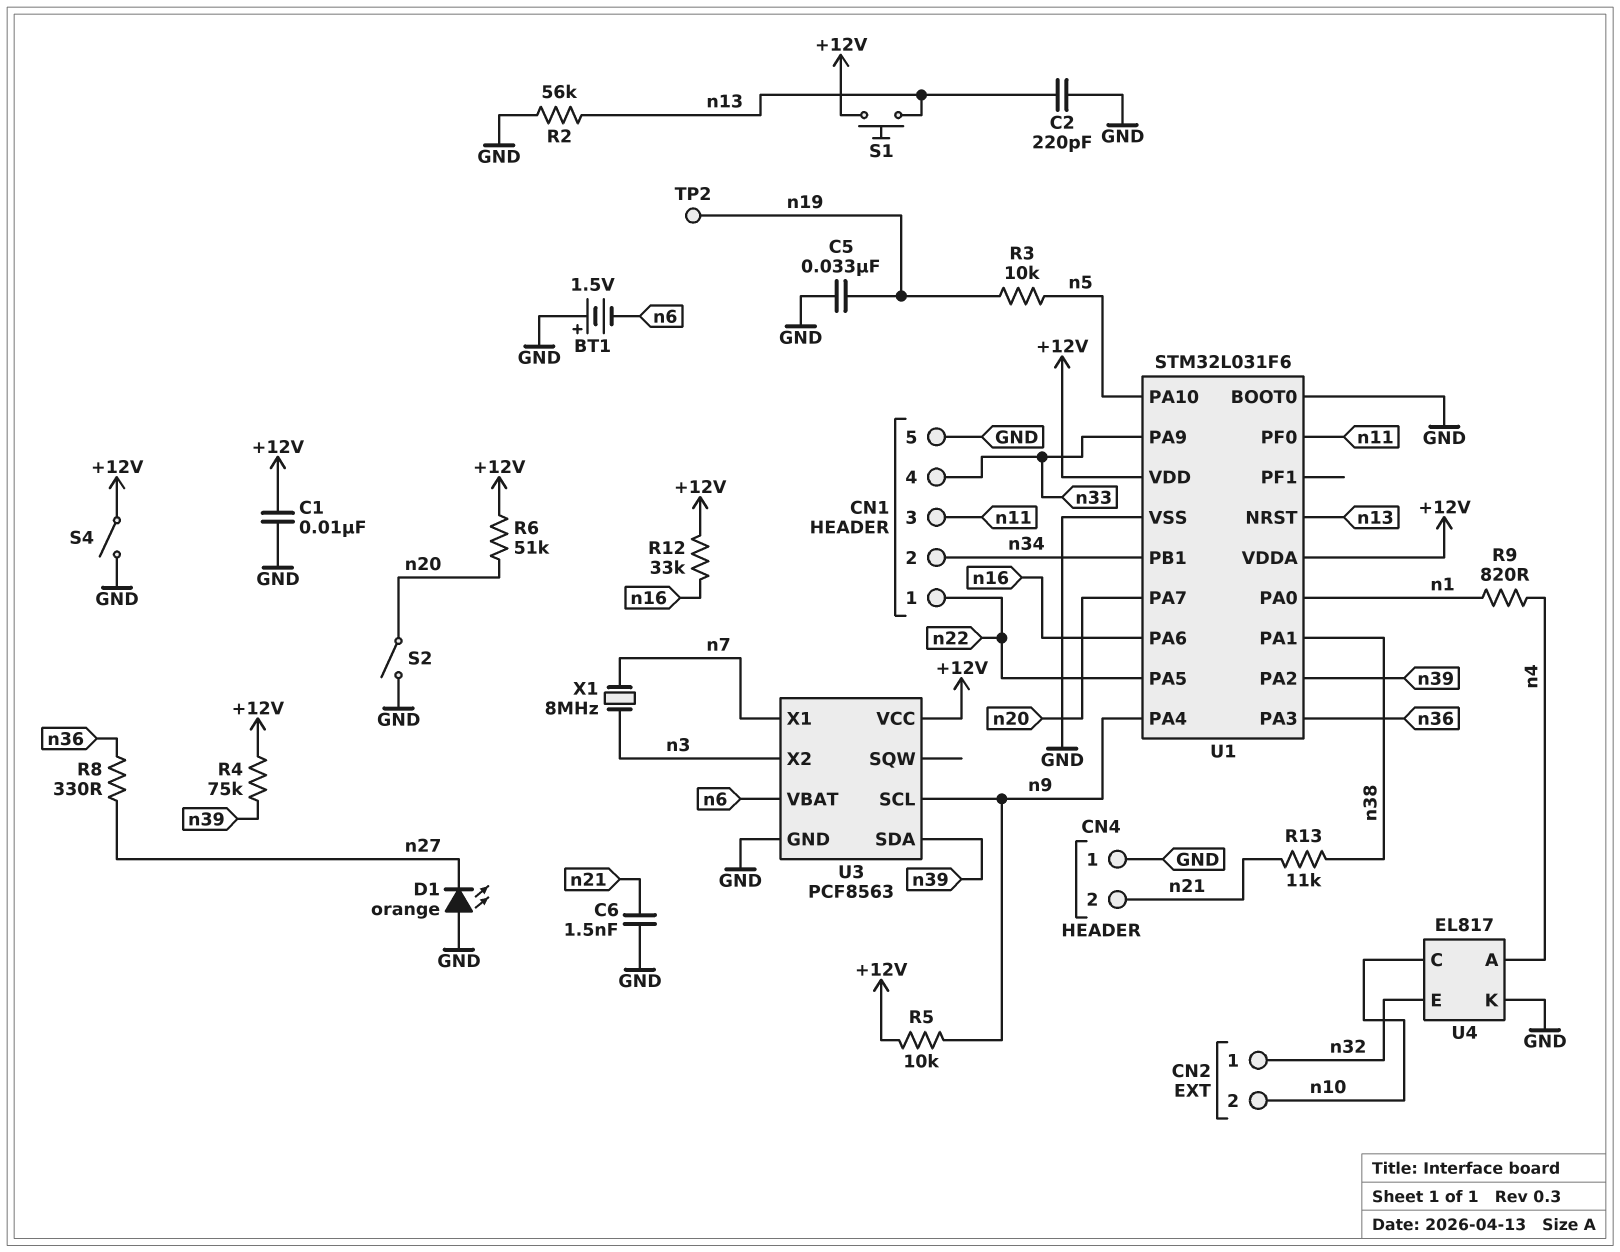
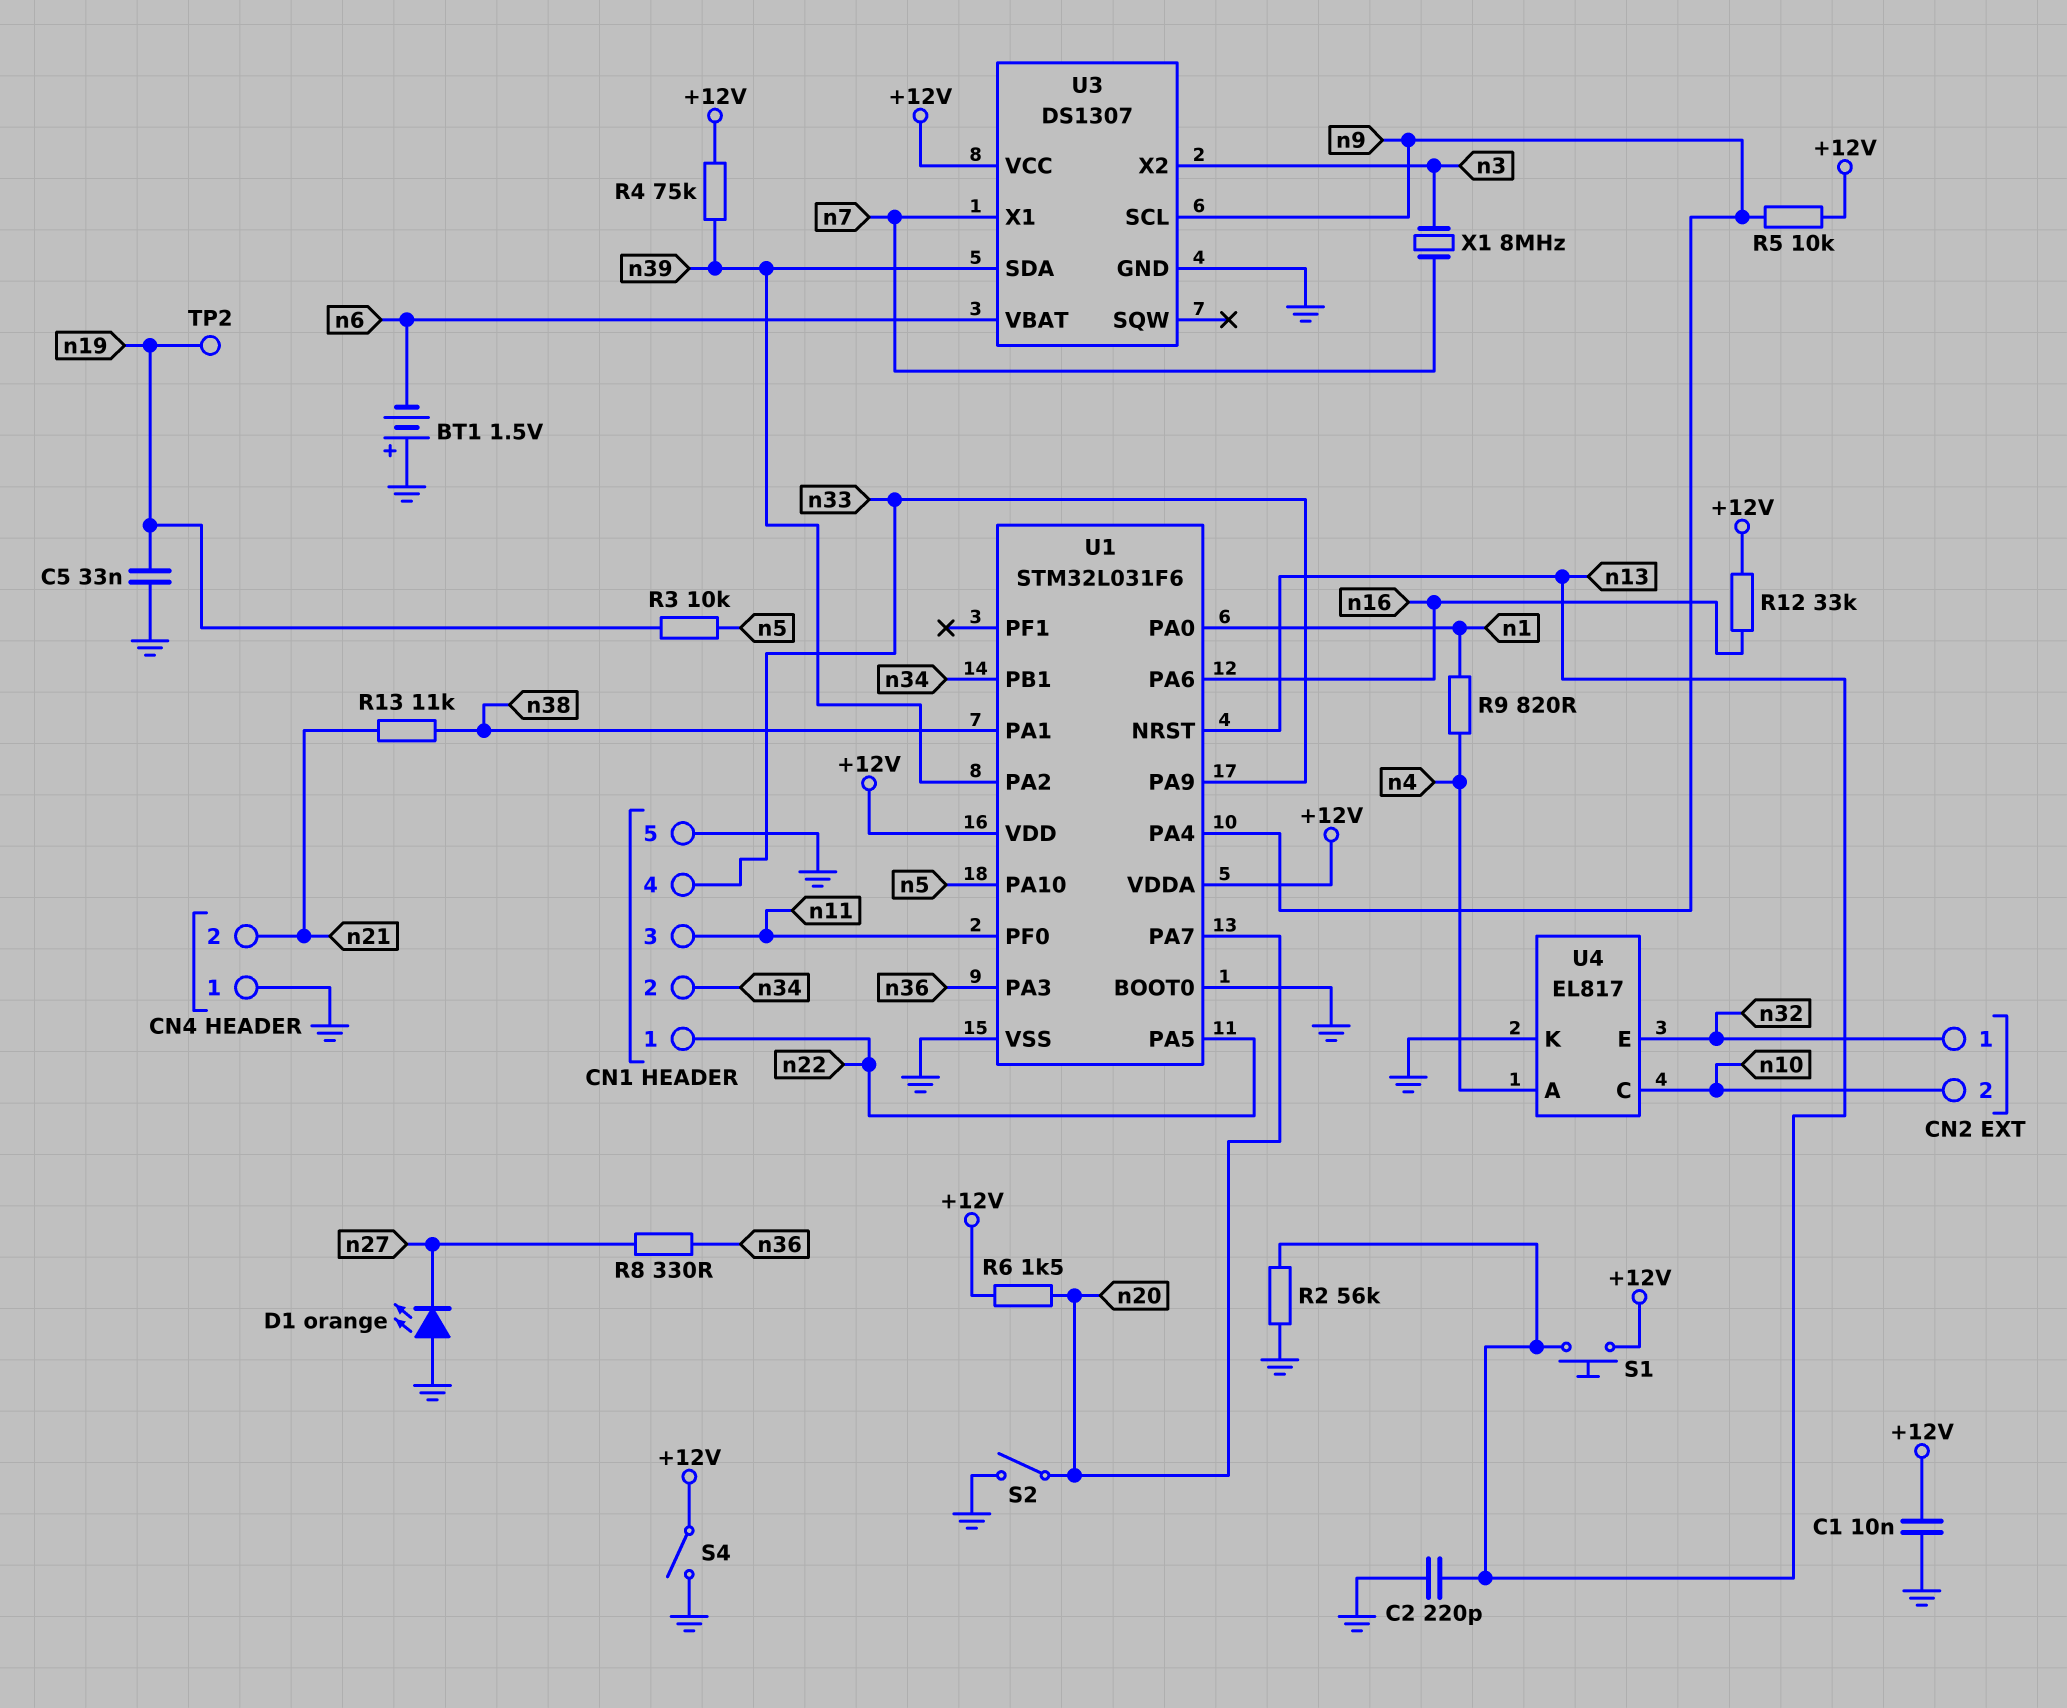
C6: 1.5nF (GND, n21) -> none
R6: 51k (+12V, n20) -> 1.5k (+12V, n20)
U3: PCF8563 -> DS1307

